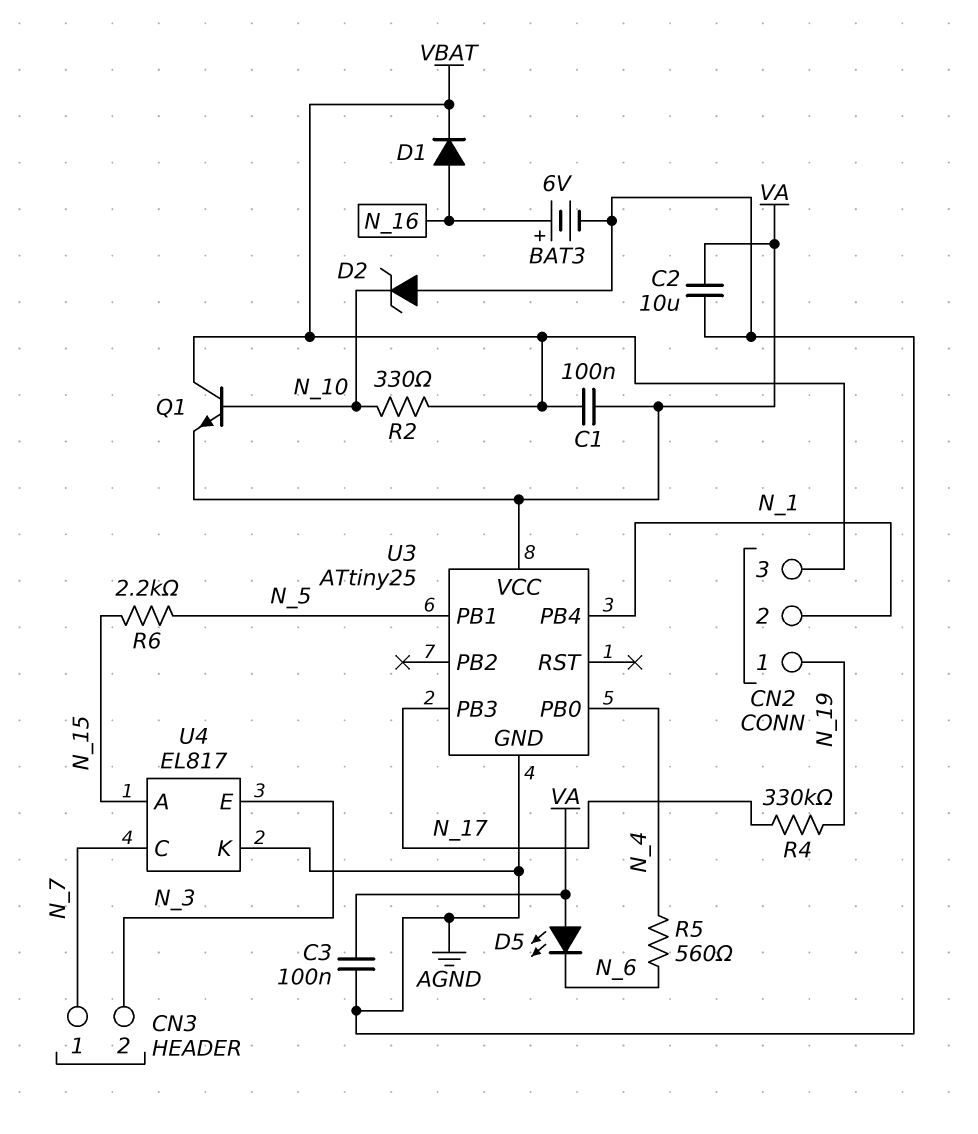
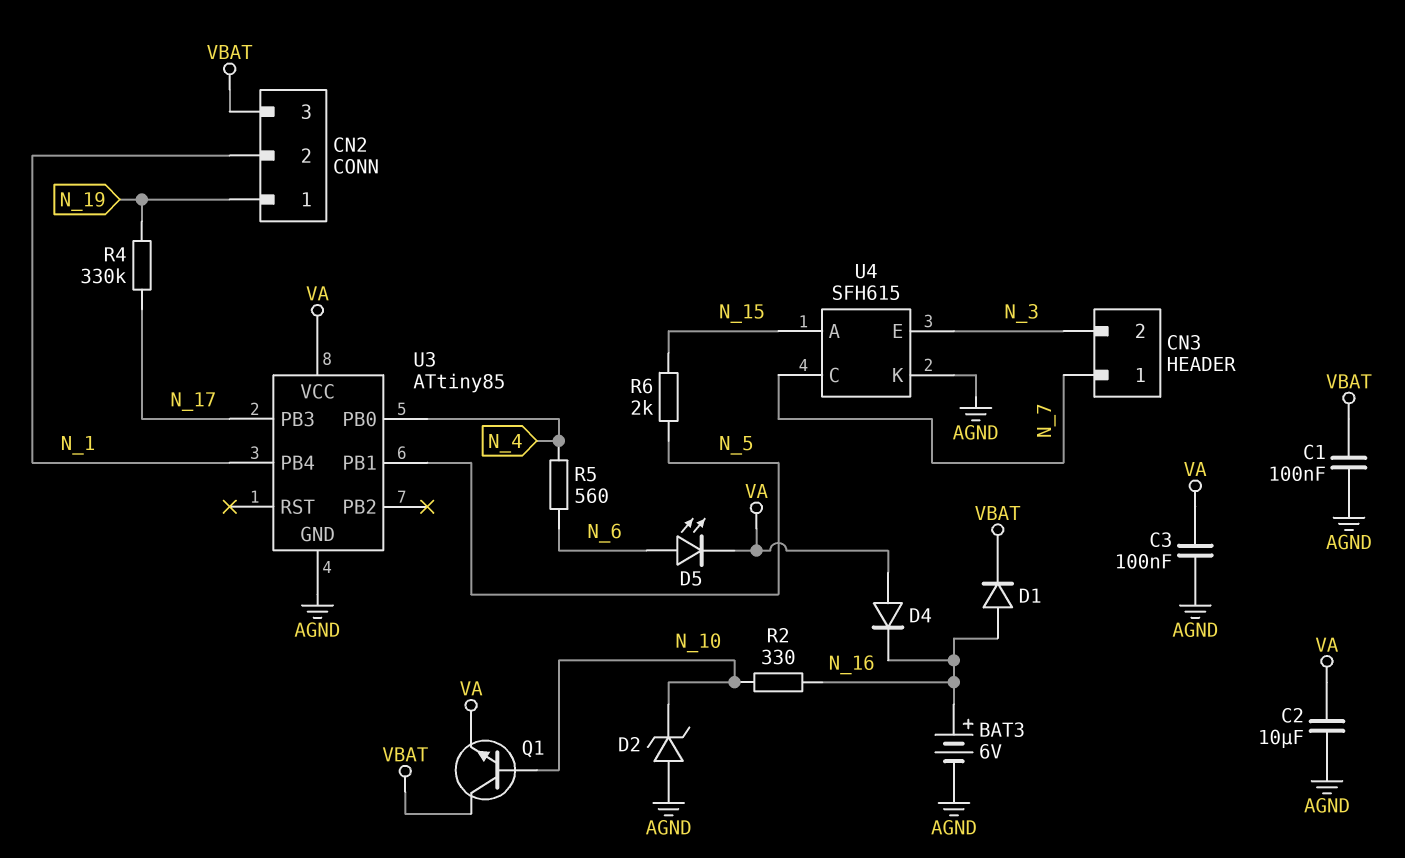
C1: 100nF (VA, VBAT) -> 100nF (AGND, VBAT)
D4: none -> diode (A VA, K N_16)
D5: LED (A VA, K N_6) -> LED (A N_6, K VA)
R2: 330 (N_10, VBAT) -> 330 (N_10, N_16)
R6: 2.2k (N_5, N_15) -> 2k (N_5, N_15)
U3: ATtiny25 -> ATtiny85
U4: EL817 -> SFH615

